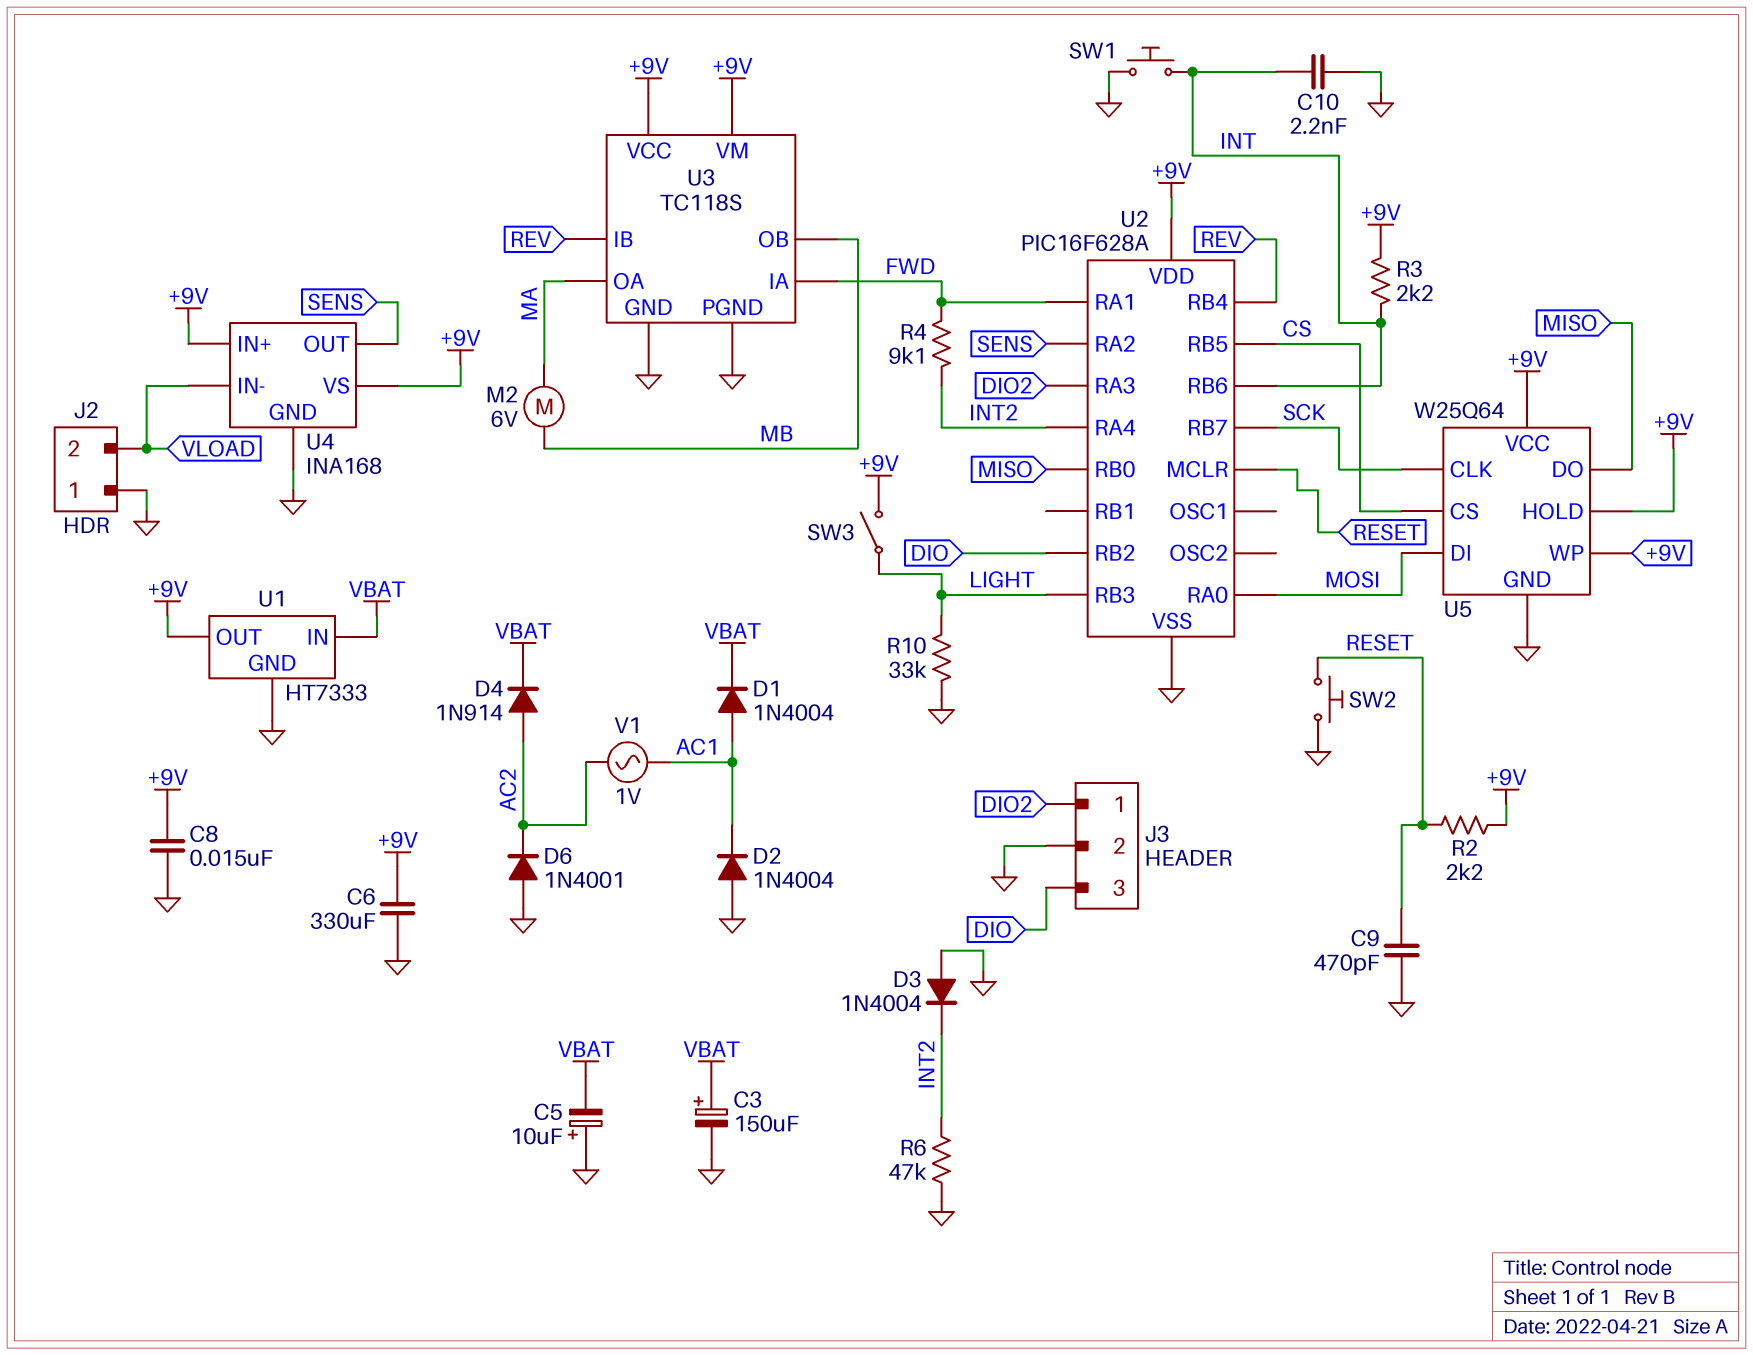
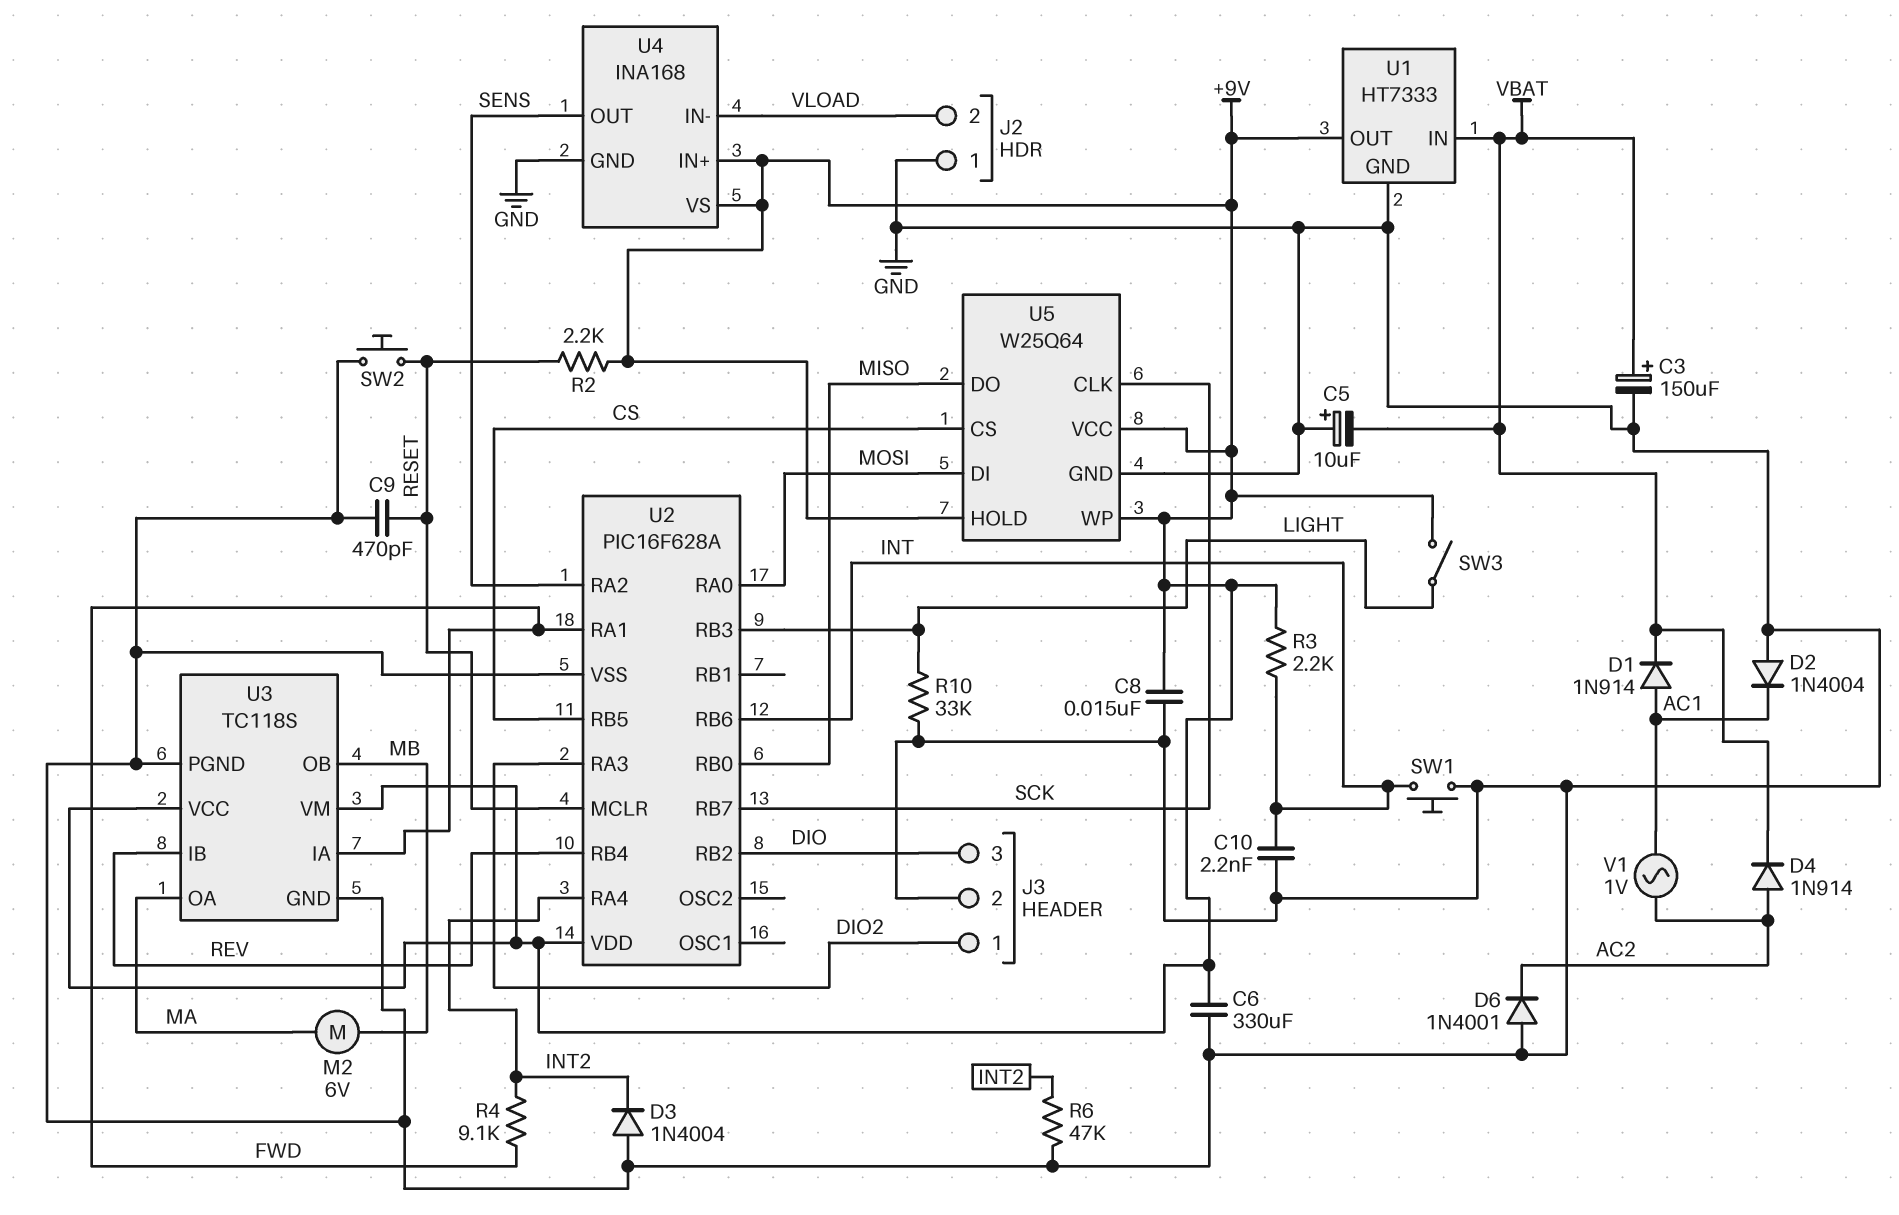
D1: diode 1N4004 (A AC1, K VBAT) -> diode 1N914 (A AC1, K VBAT)

